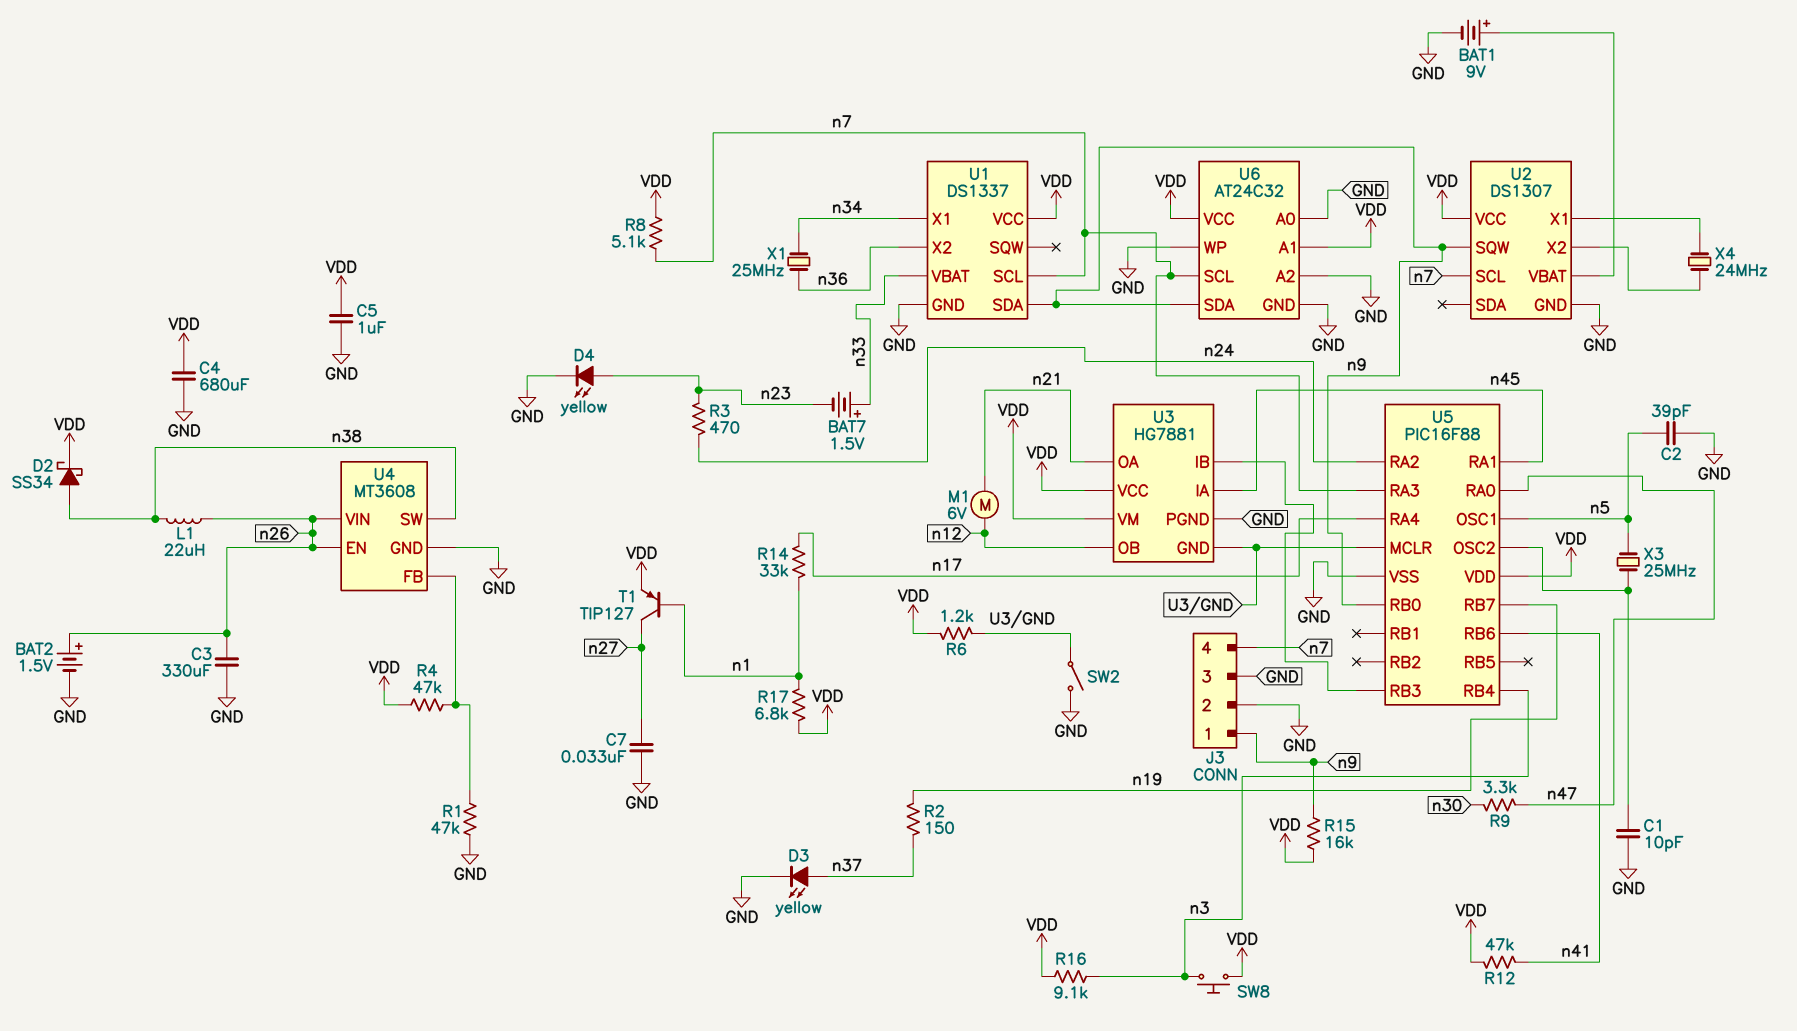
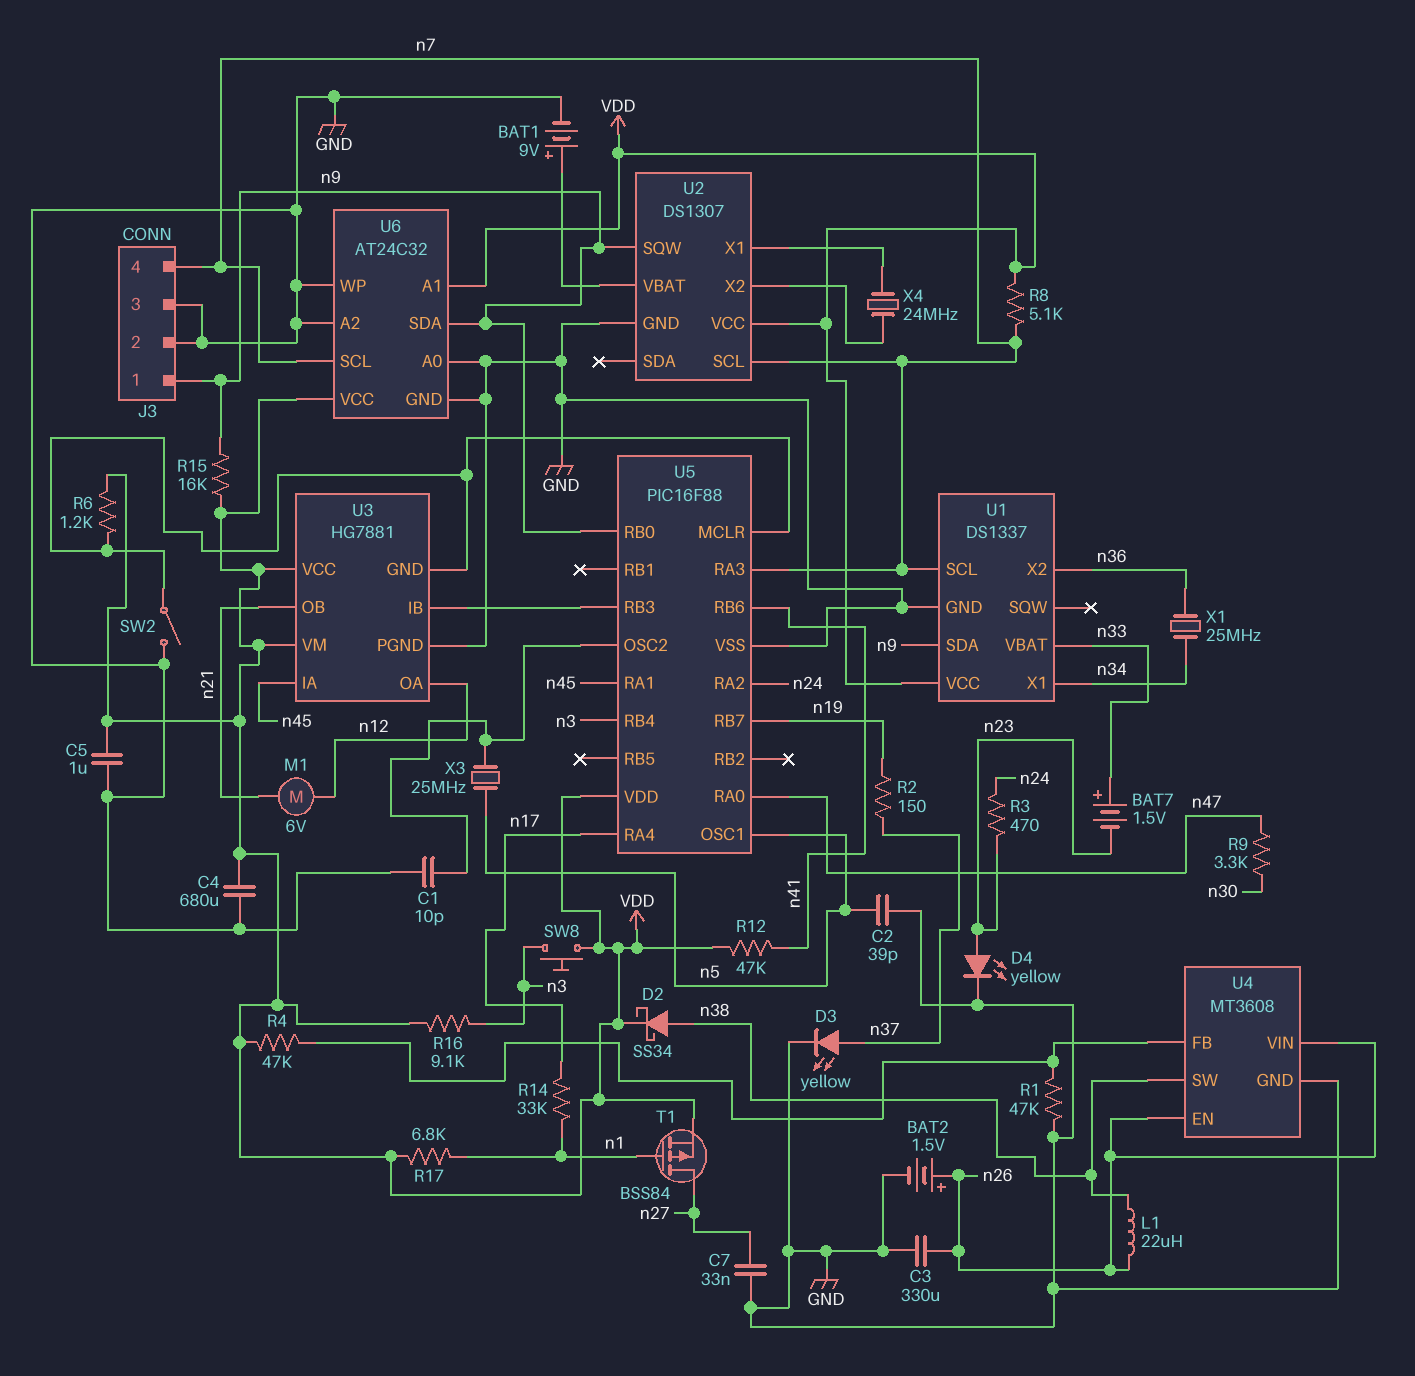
T1: PNP TIP127 (B n1, C n27, E VDD) -> PMOS BSS84 (G n1, D n27, S VDD)
U3 pin OA: n21 -> n12
U3 pin OB: n12 -> n21

